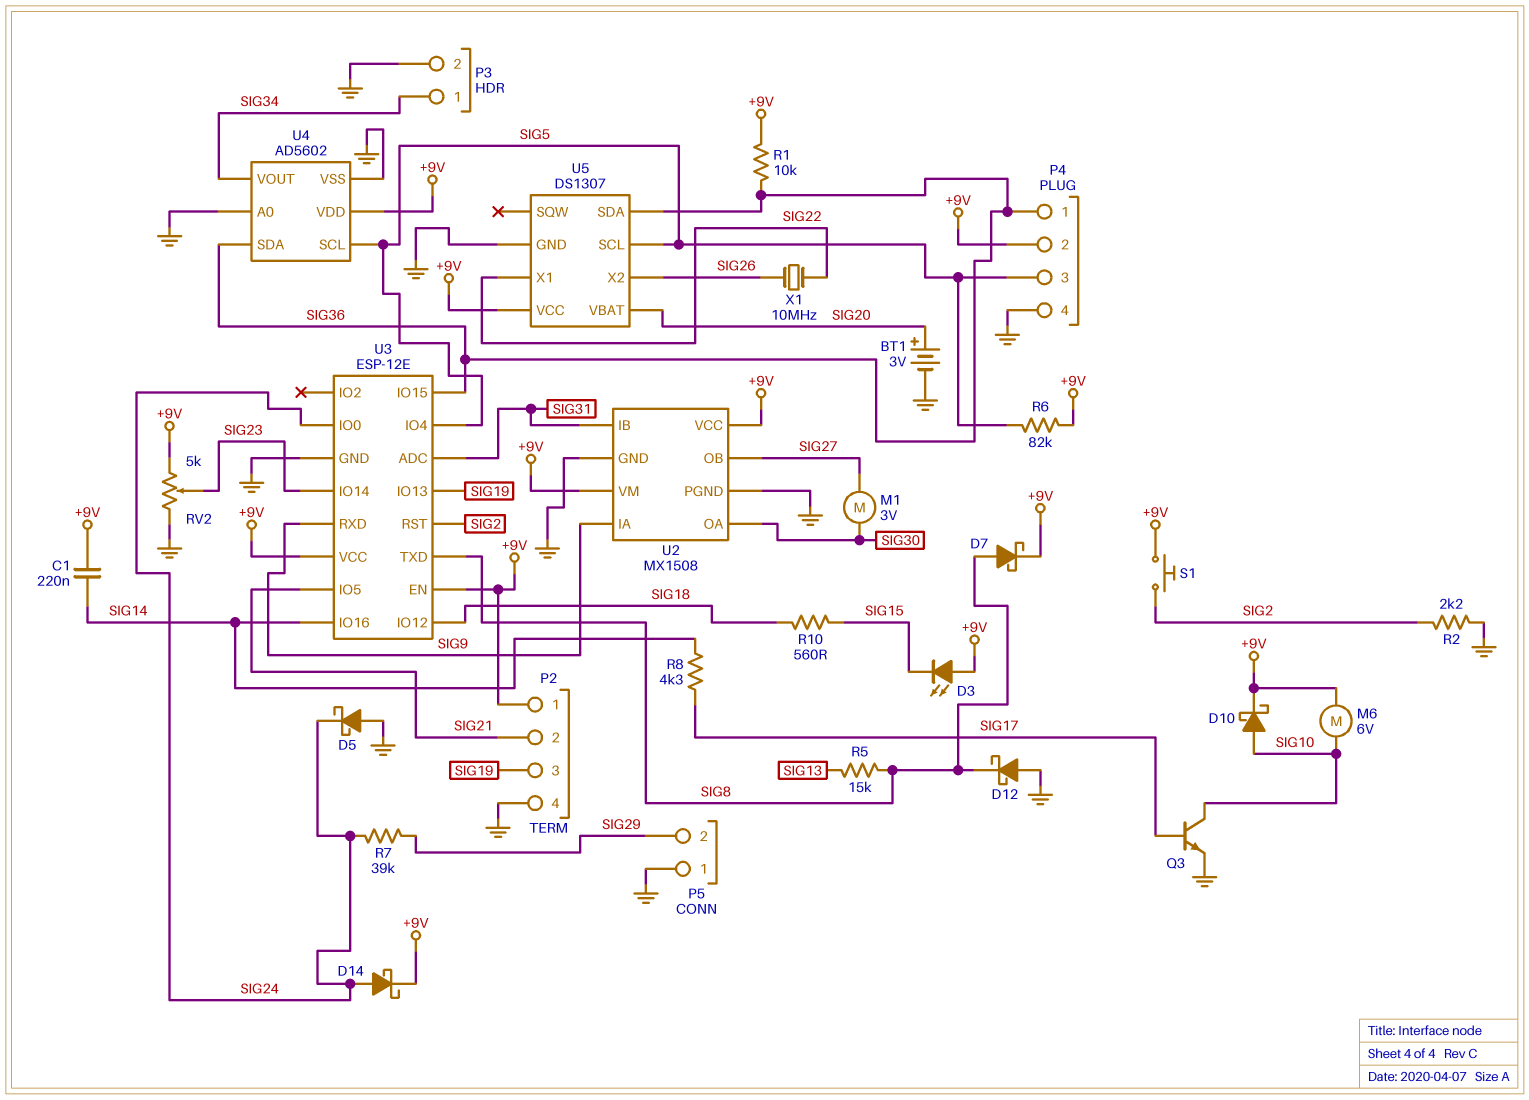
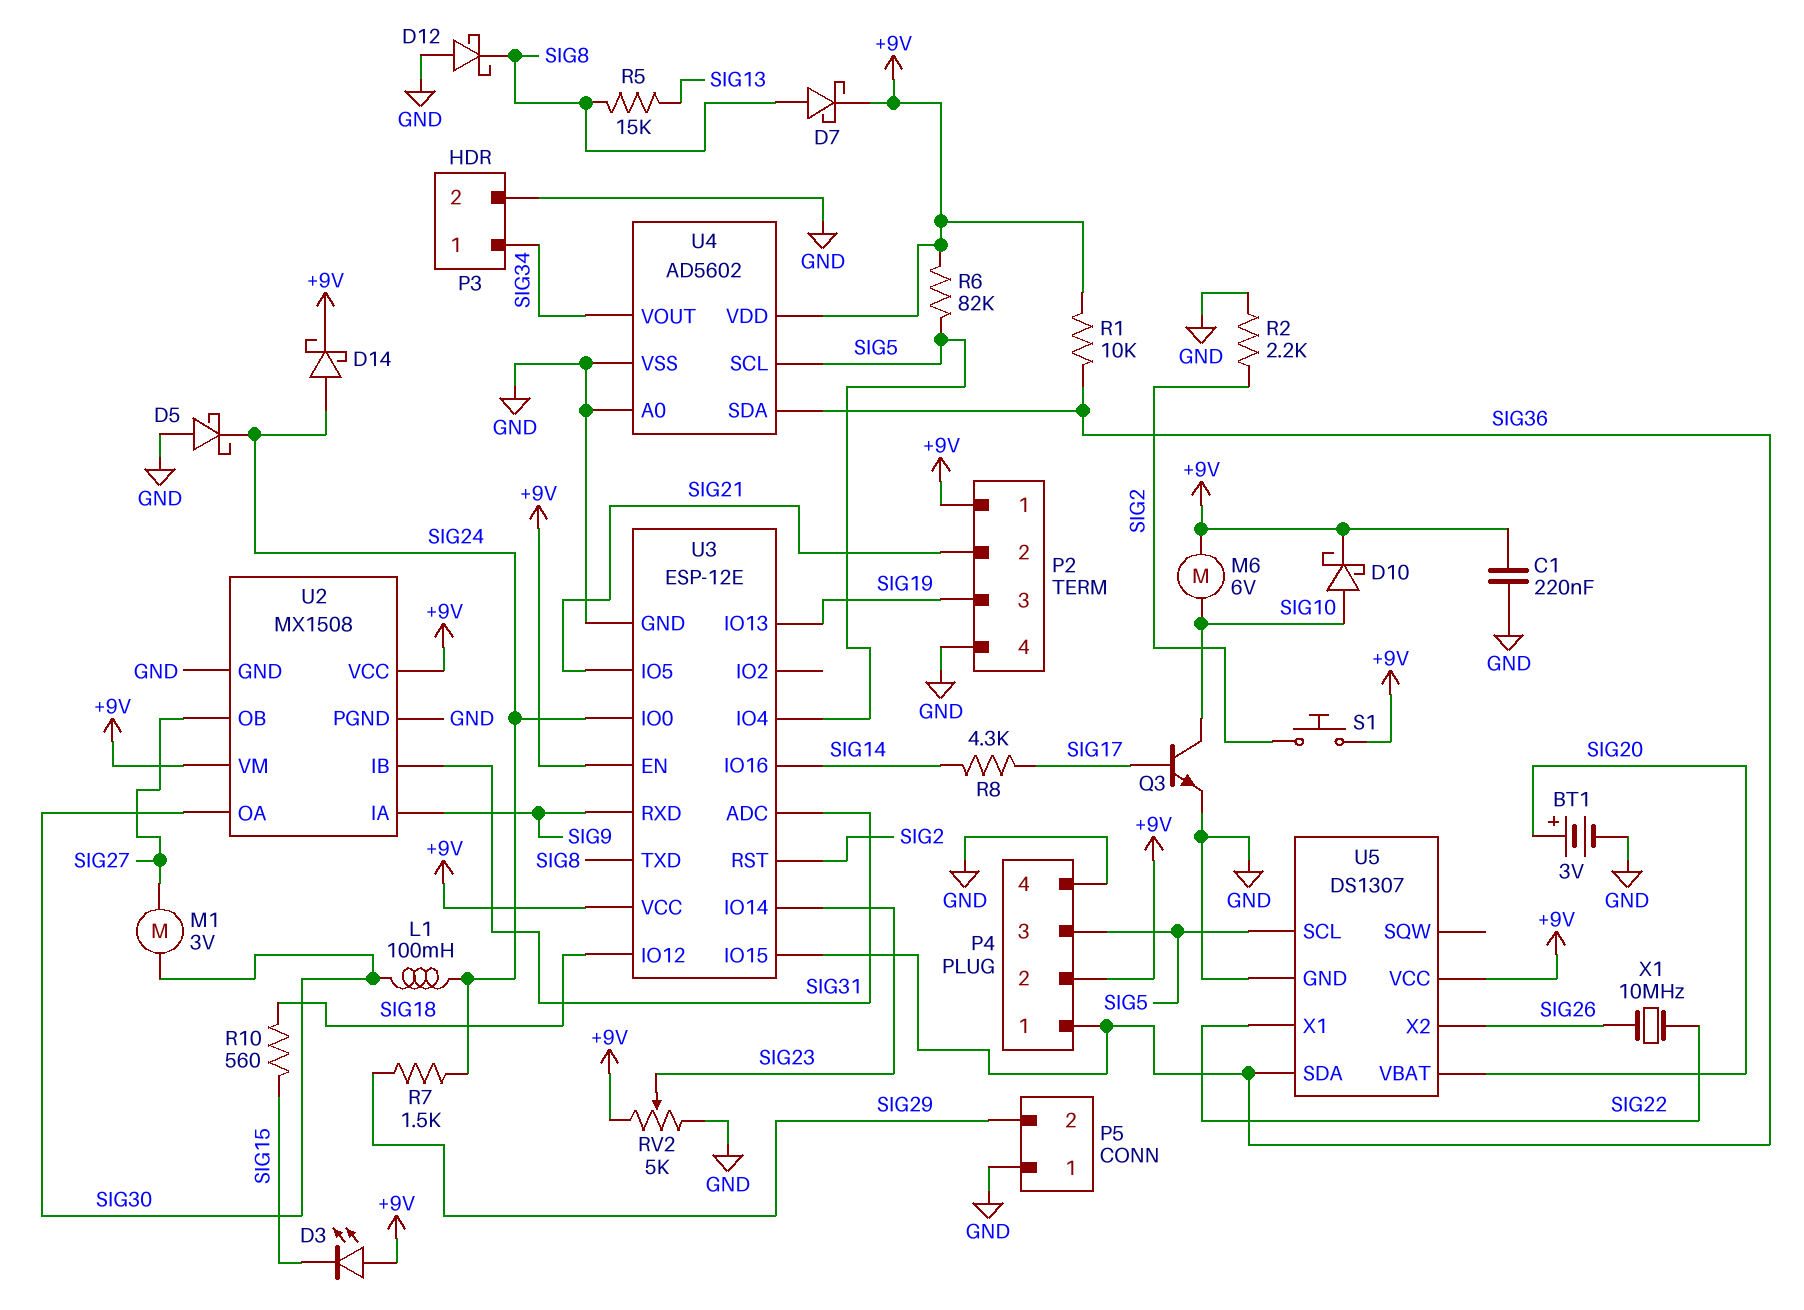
C1: 220nF (+9V, SIG14) -> 220nF (+9V, GND)
L1: none -> 100mH (SIG24, SIG30)
R7: 39k (SIG24, SIG29) -> 1.5k (SIG24, SIG29)

